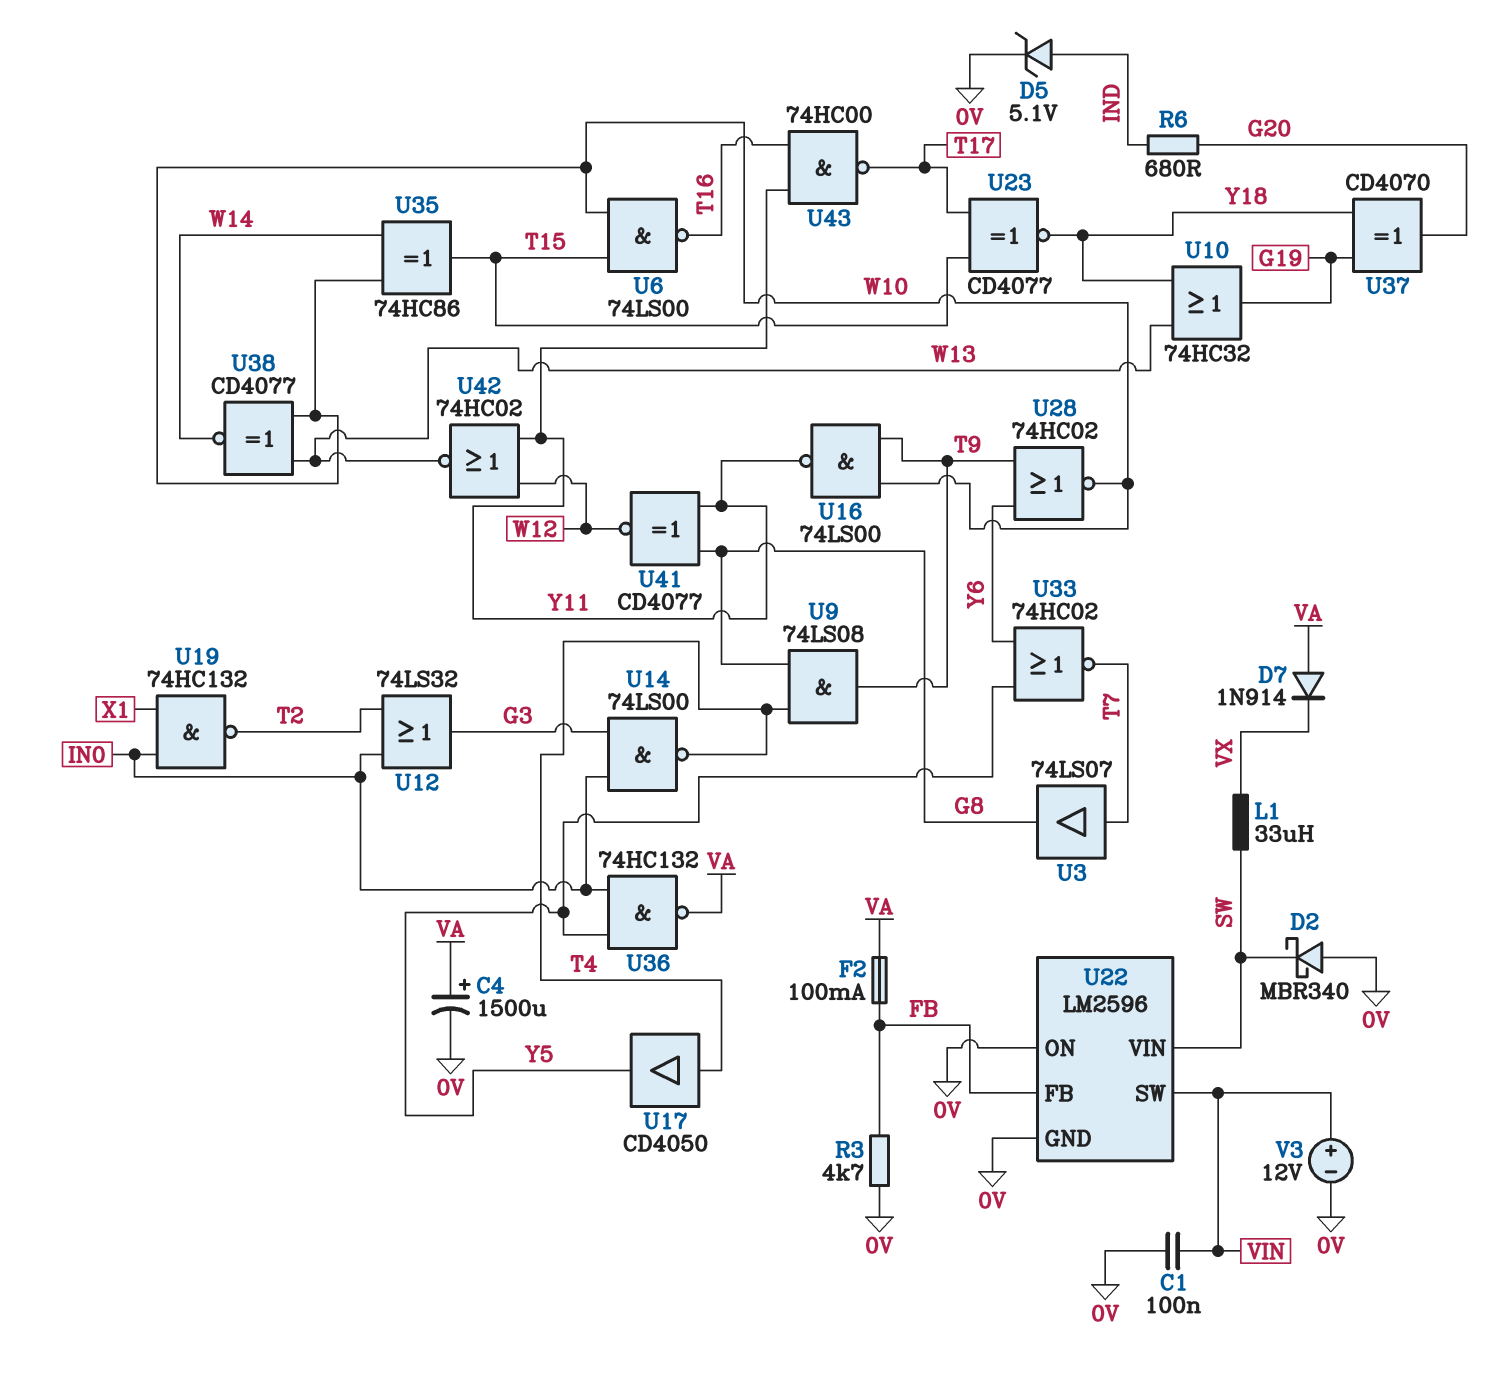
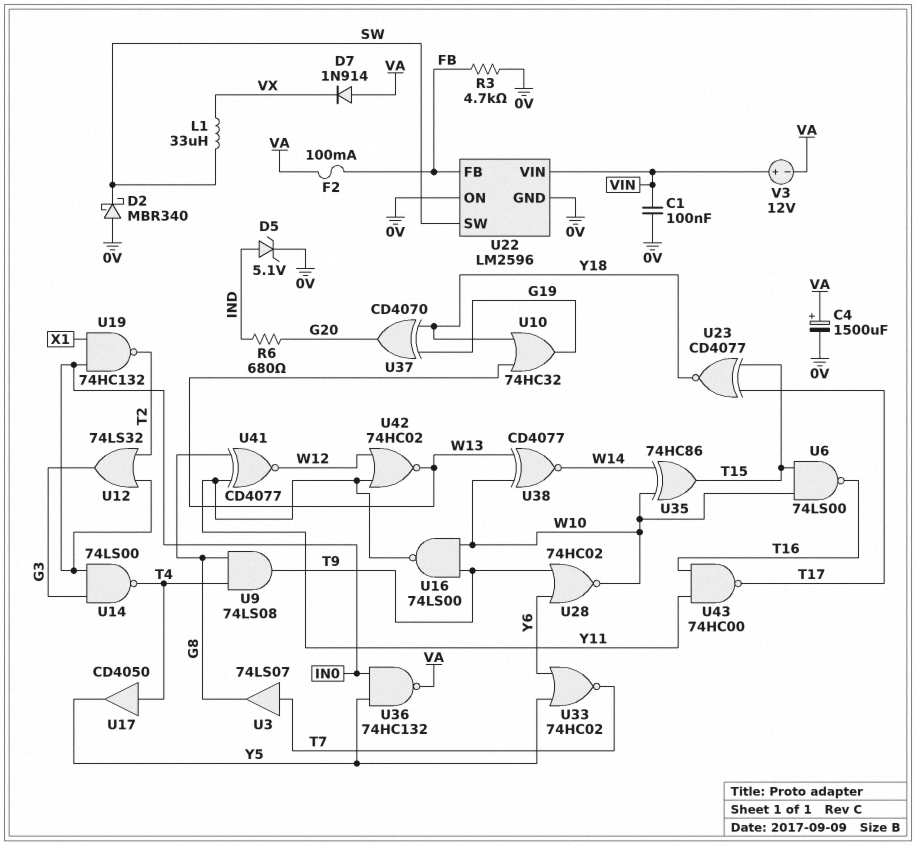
U22 pin SW: VIN -> SW
U22 pin VIN: SW -> VIN
V3: 12V (plus VIN, minus 0V) -> 12V (plus VIN, minus VA)

